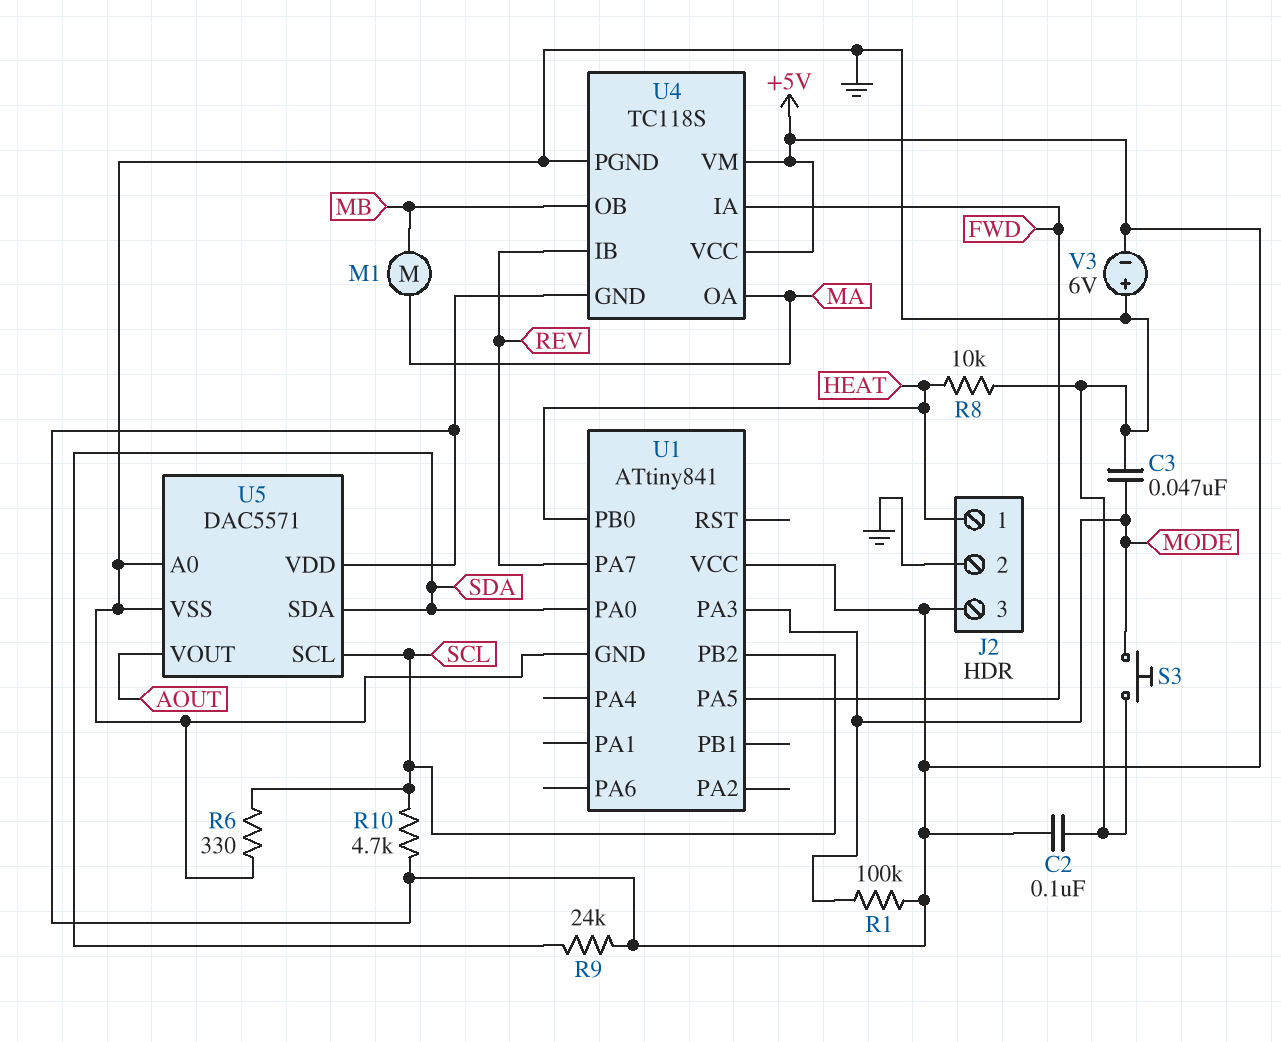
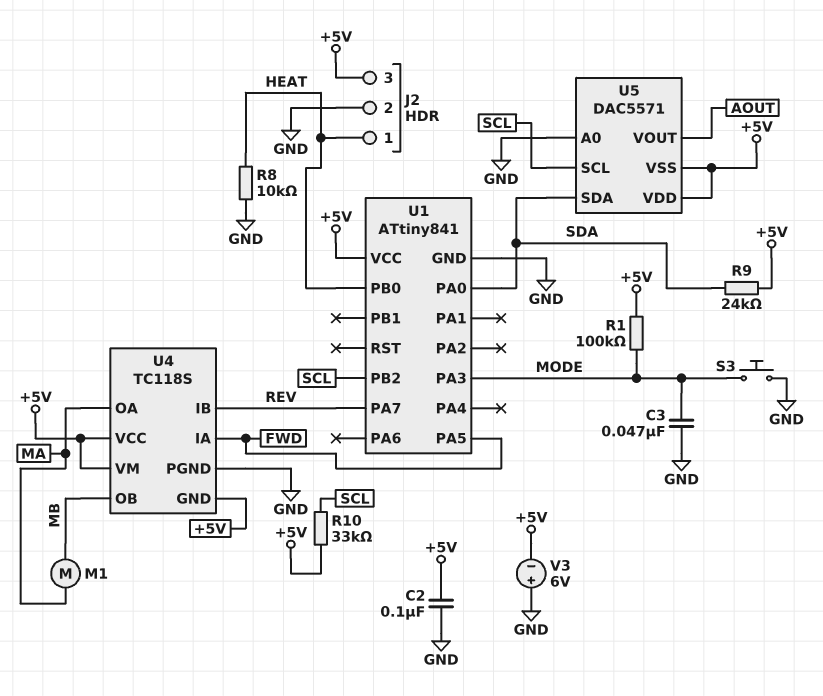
R6: 330 (GND, SCL) -> none
R10: 4.7k (+5V, SCL) -> 33k (+5V, SCL)
U5 pin VSS: GND -> +5V

